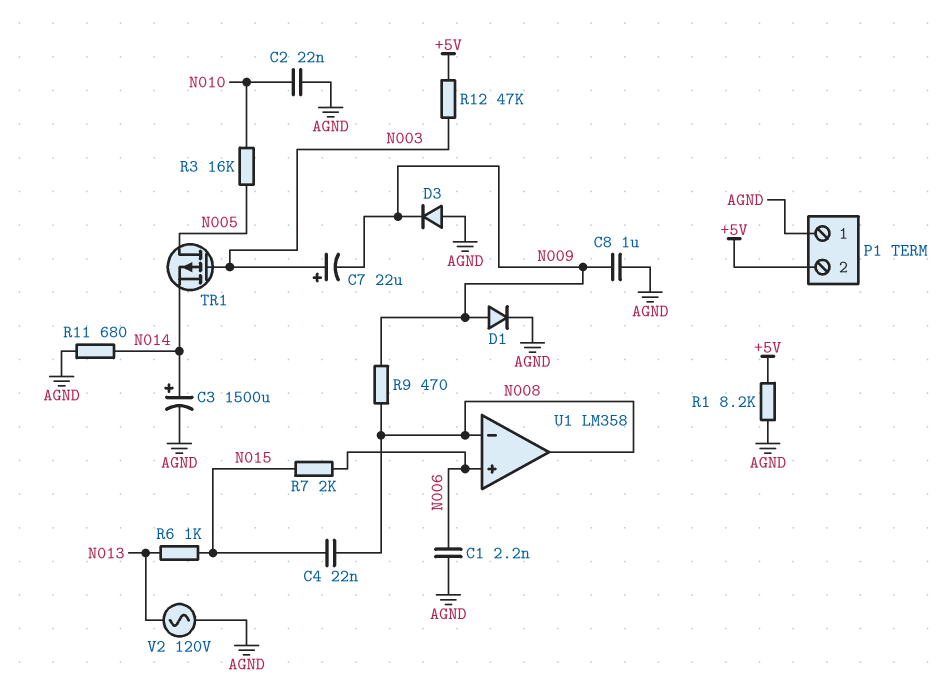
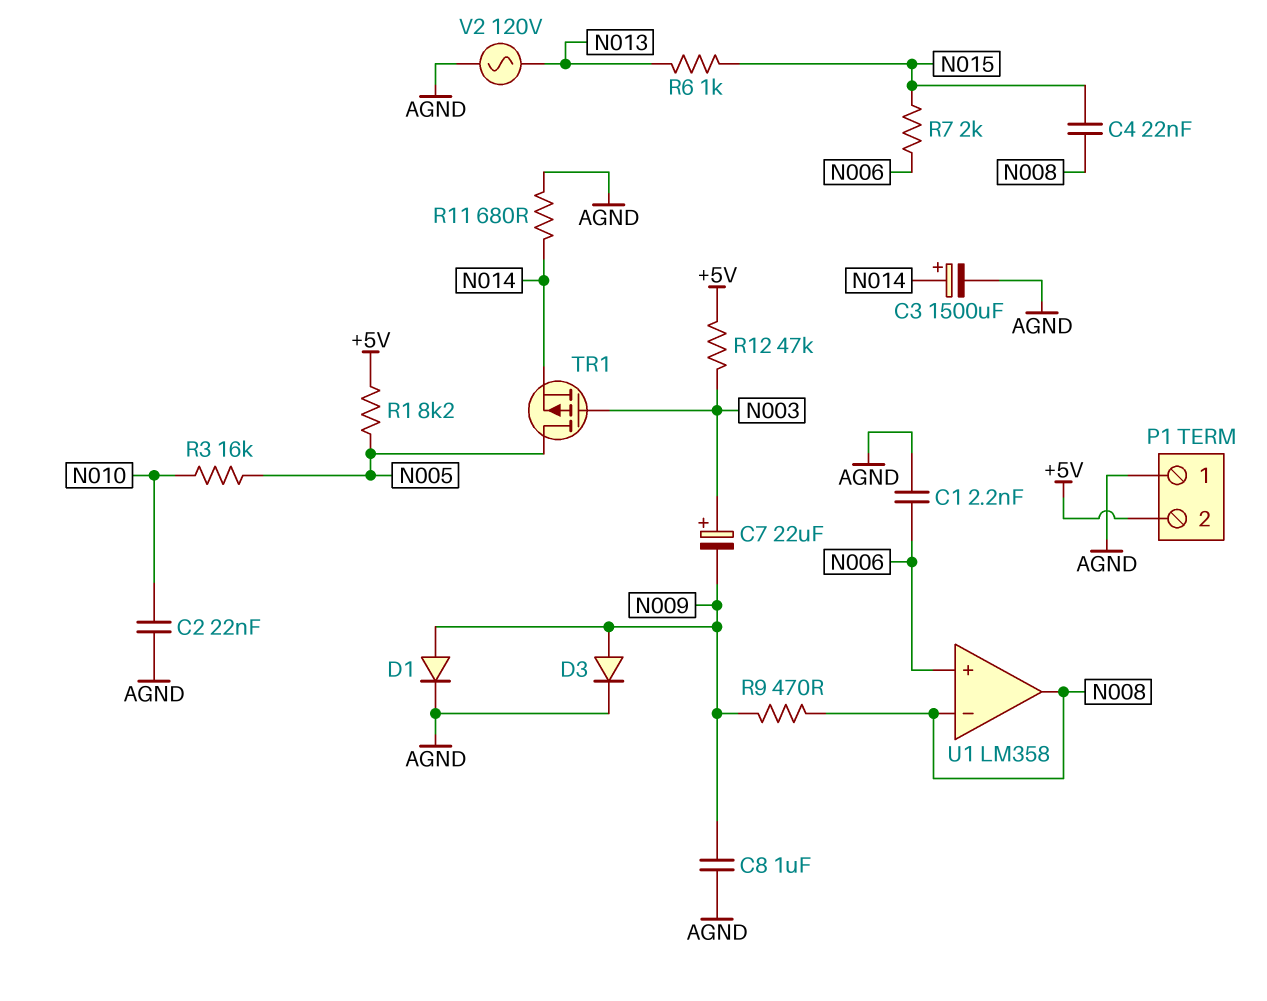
D3: diode (A AGND, K N009) -> diode (A N009, K AGND)
R1: 8.2k (+5V, AGND) -> 8.2k (+5V, N005)

